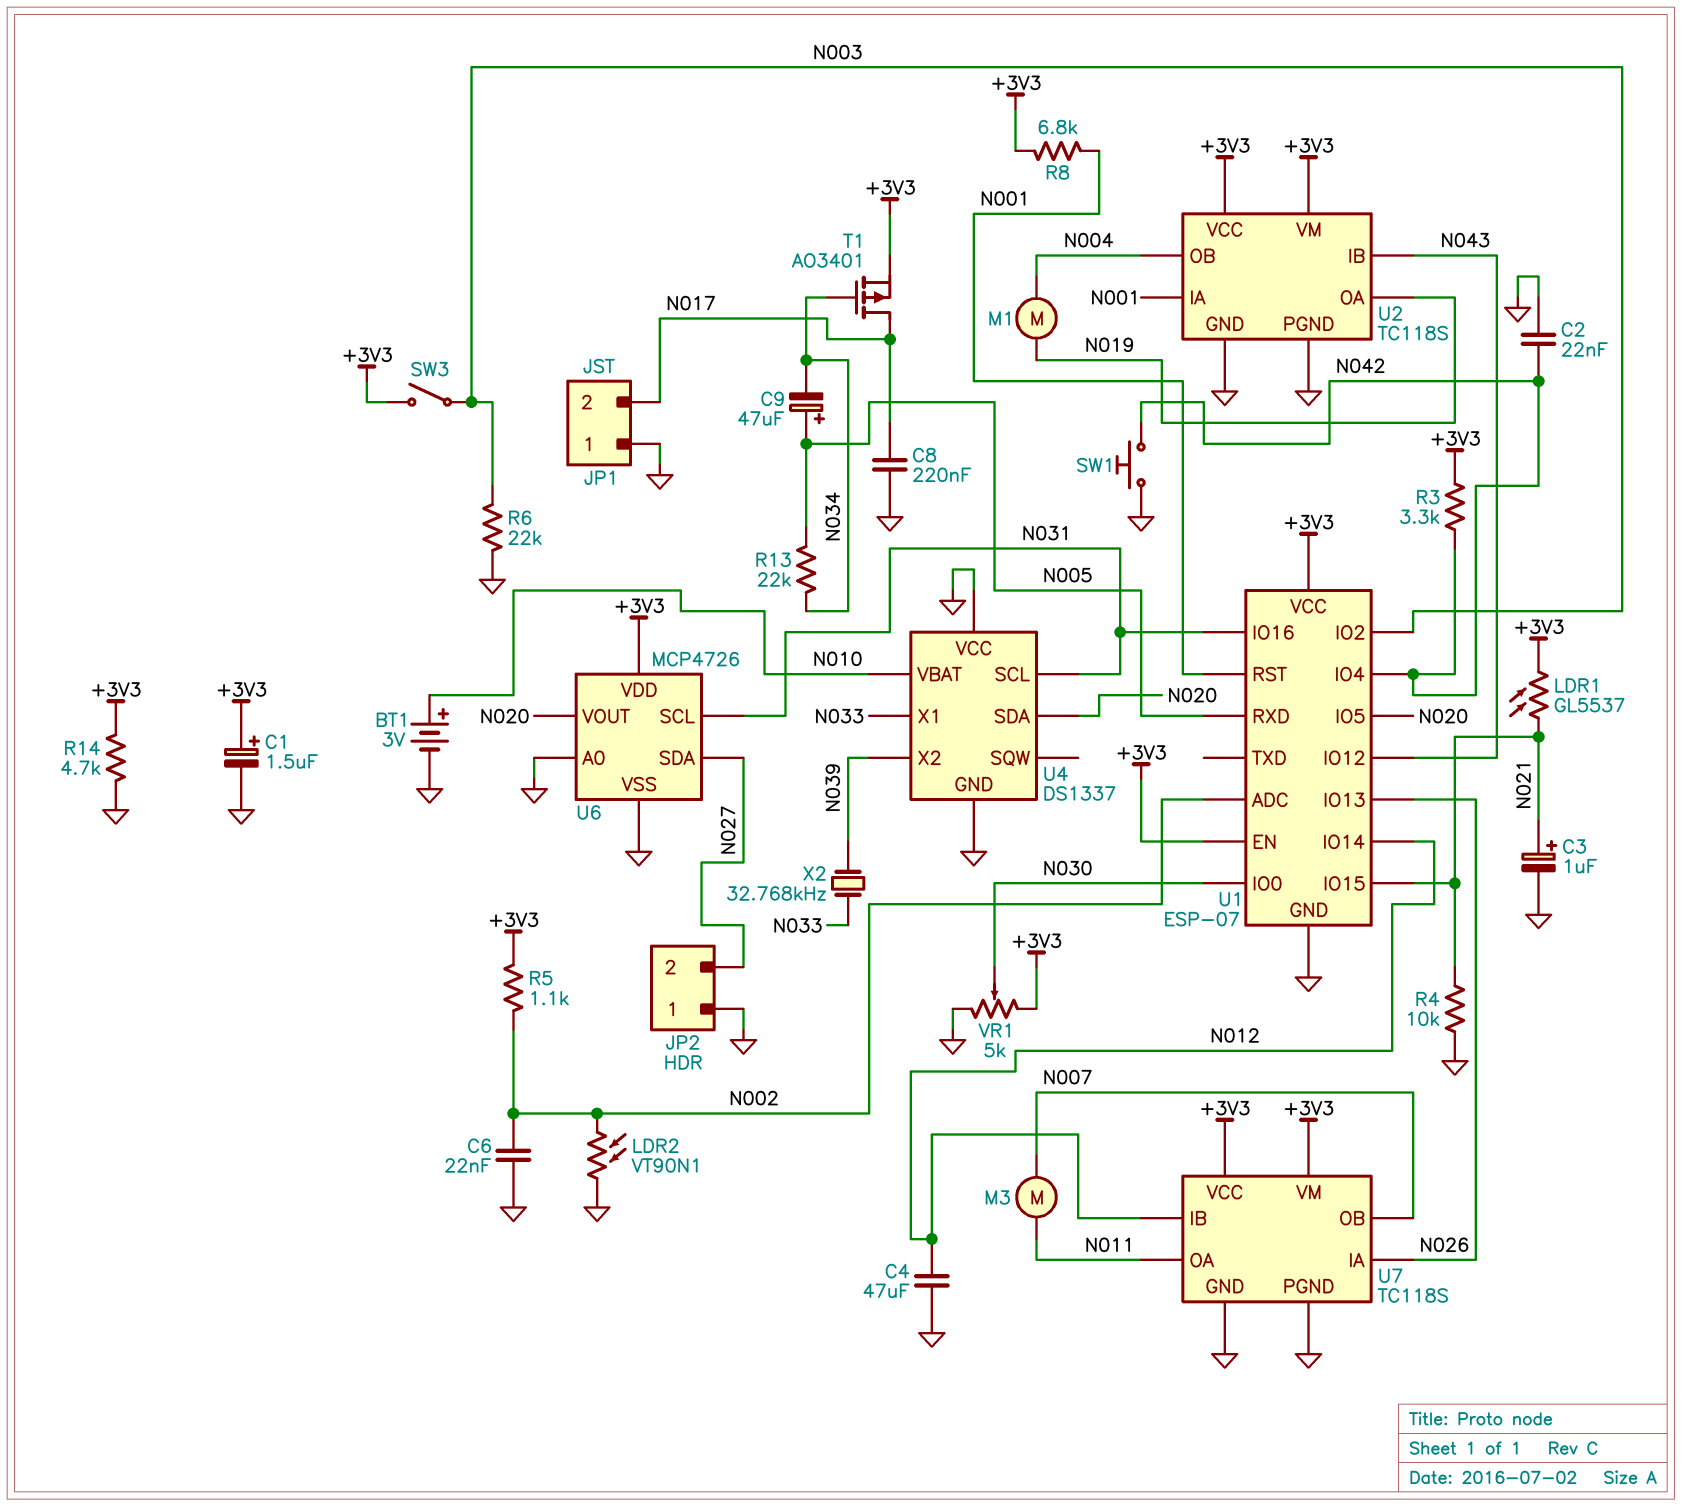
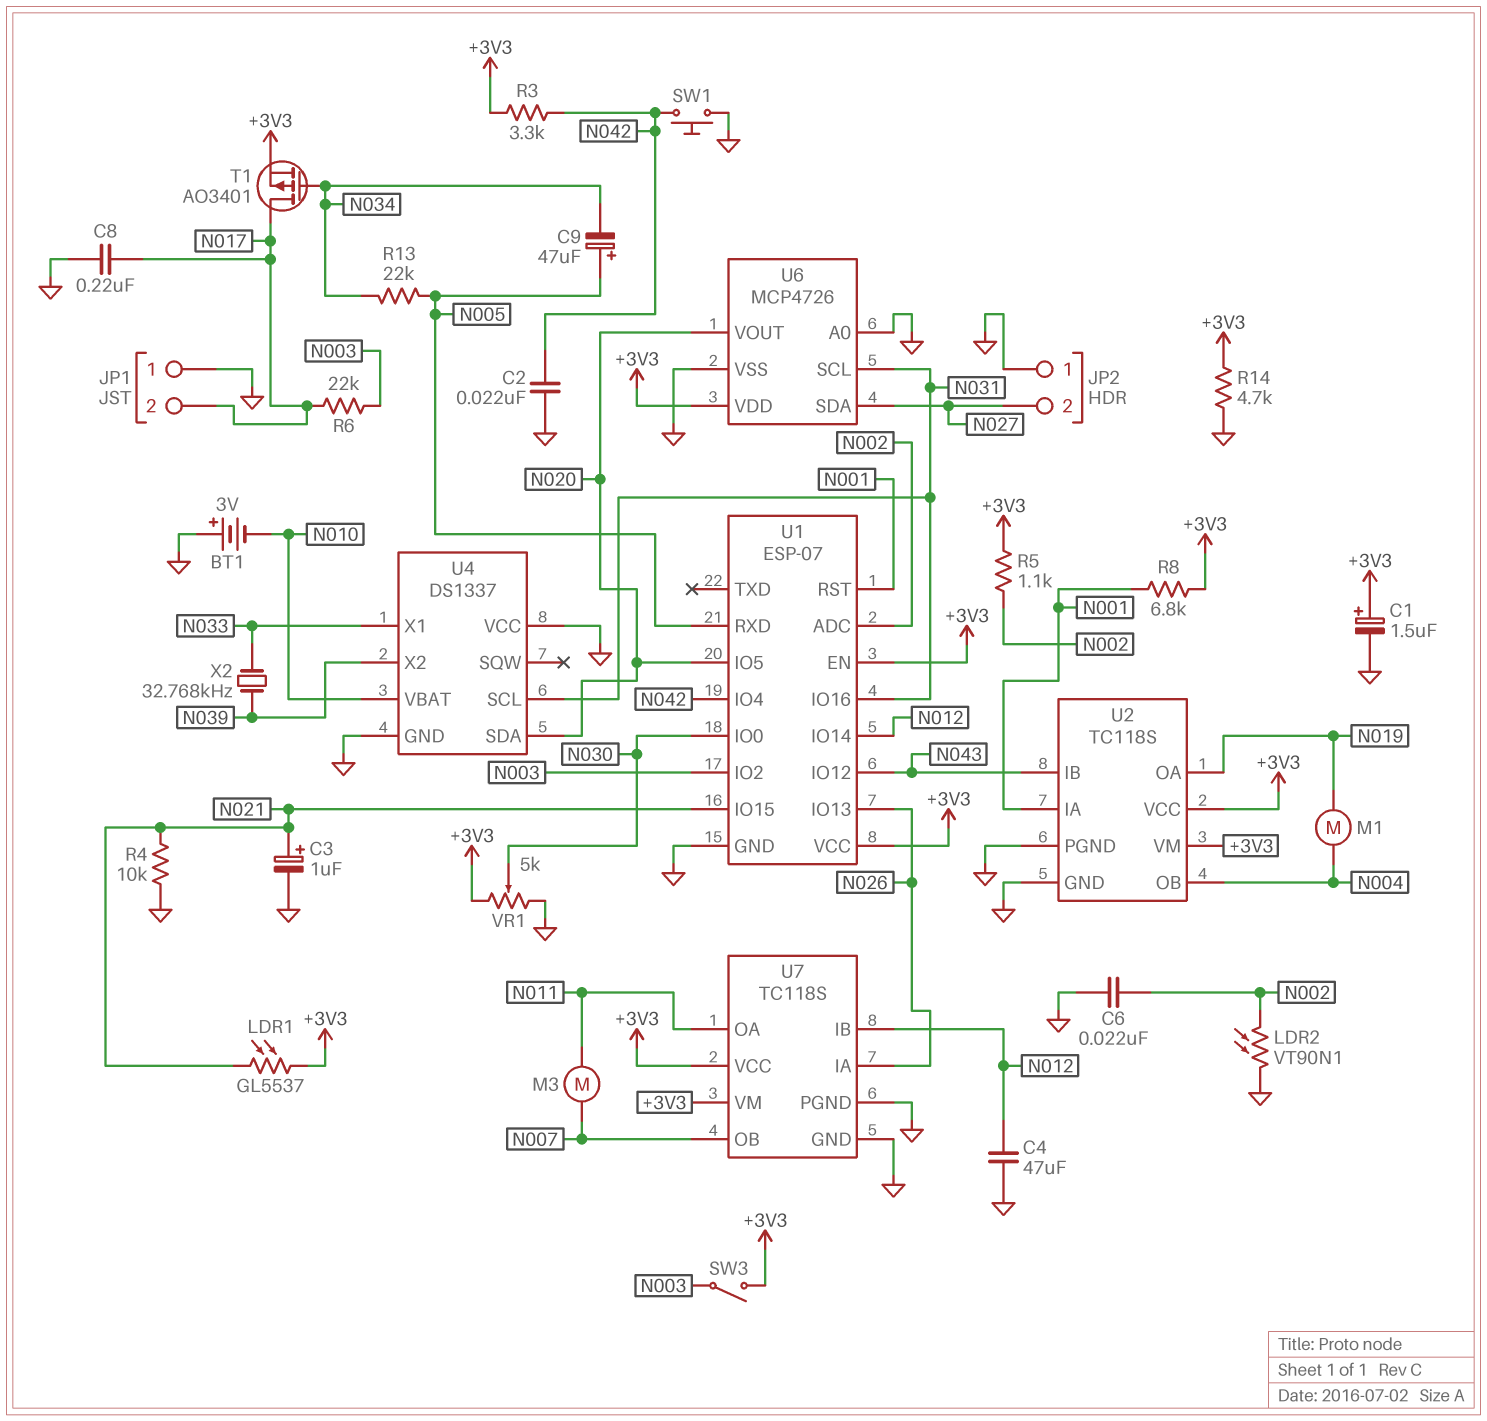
BT1: 3V (plus N010, minus GND) -> 3V (plus GND, minus N010)
R6: 22k (GND, N003) -> 22k (N003, N017)

